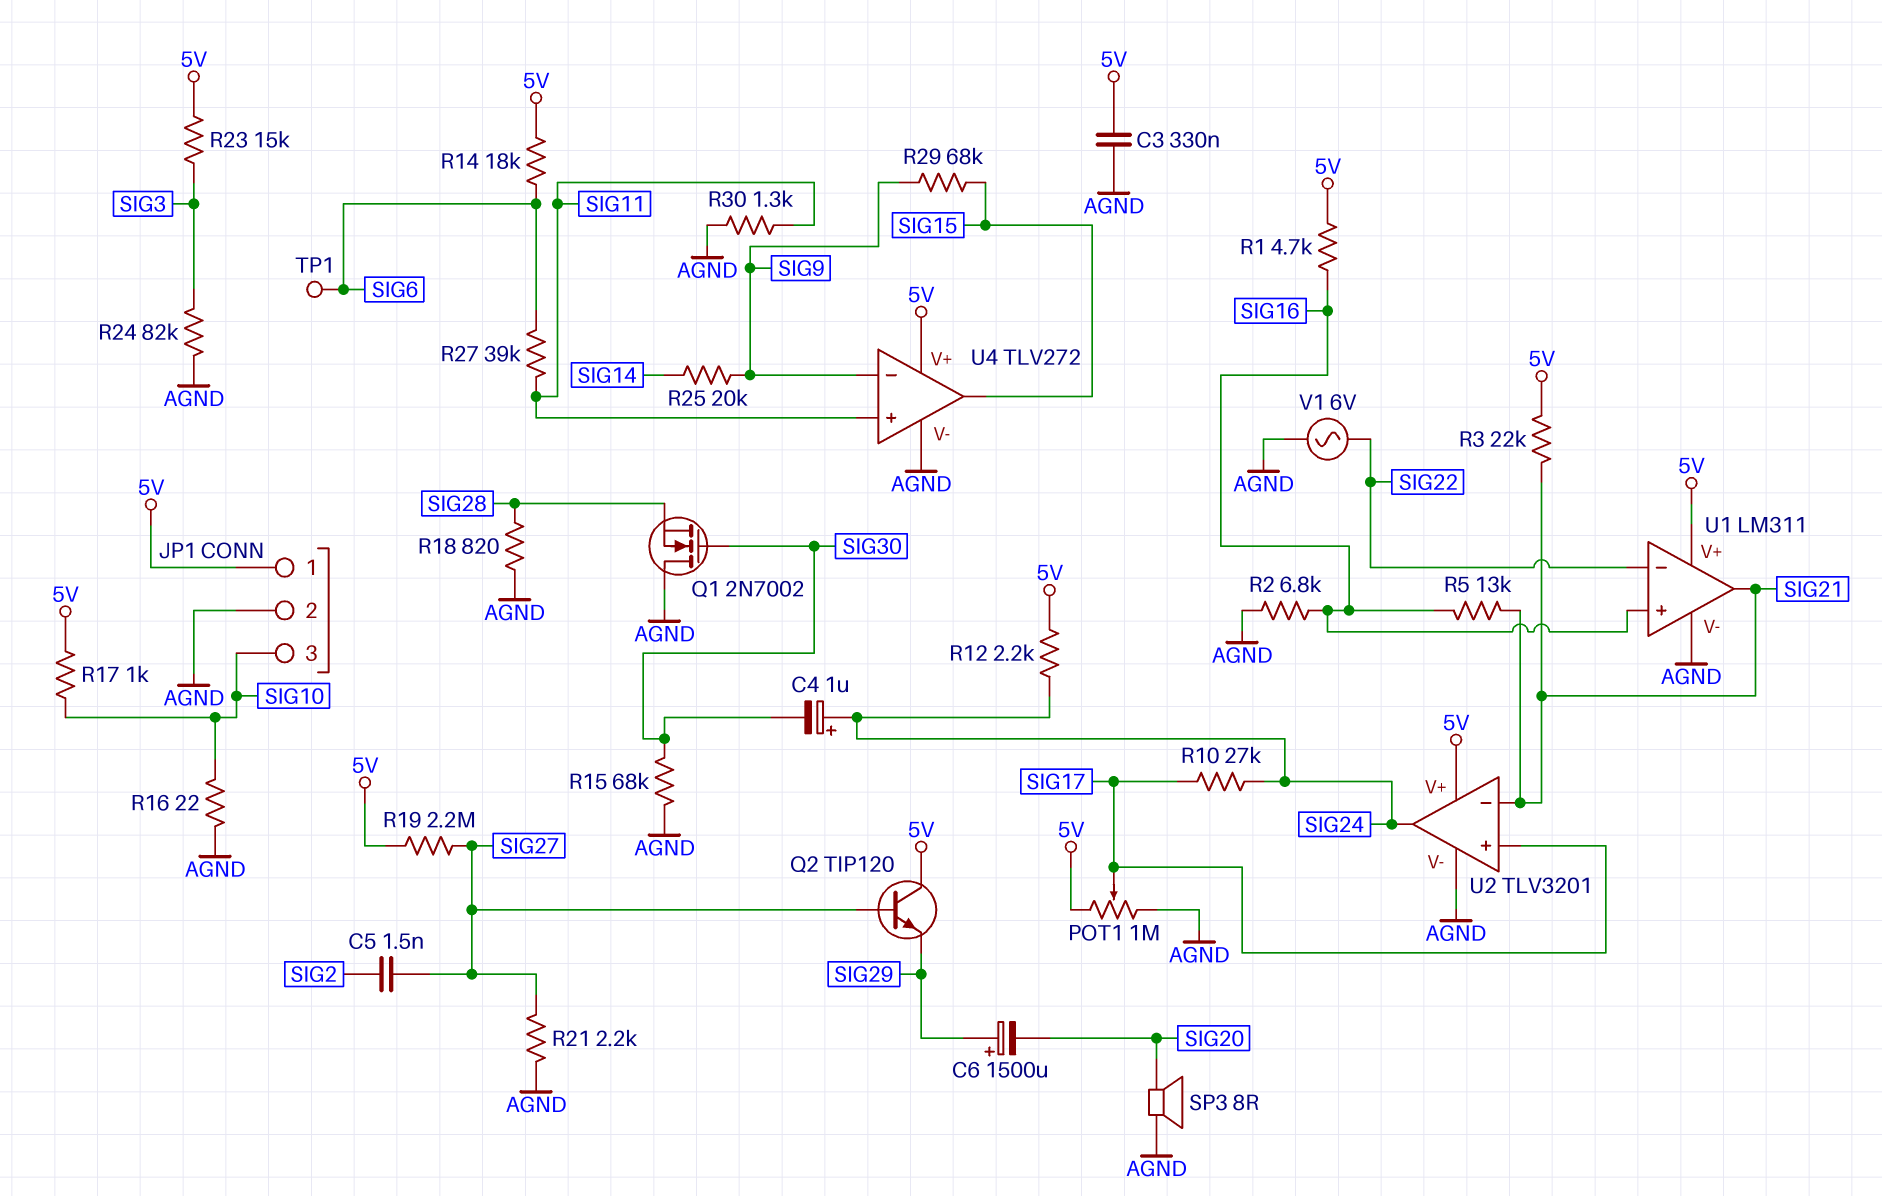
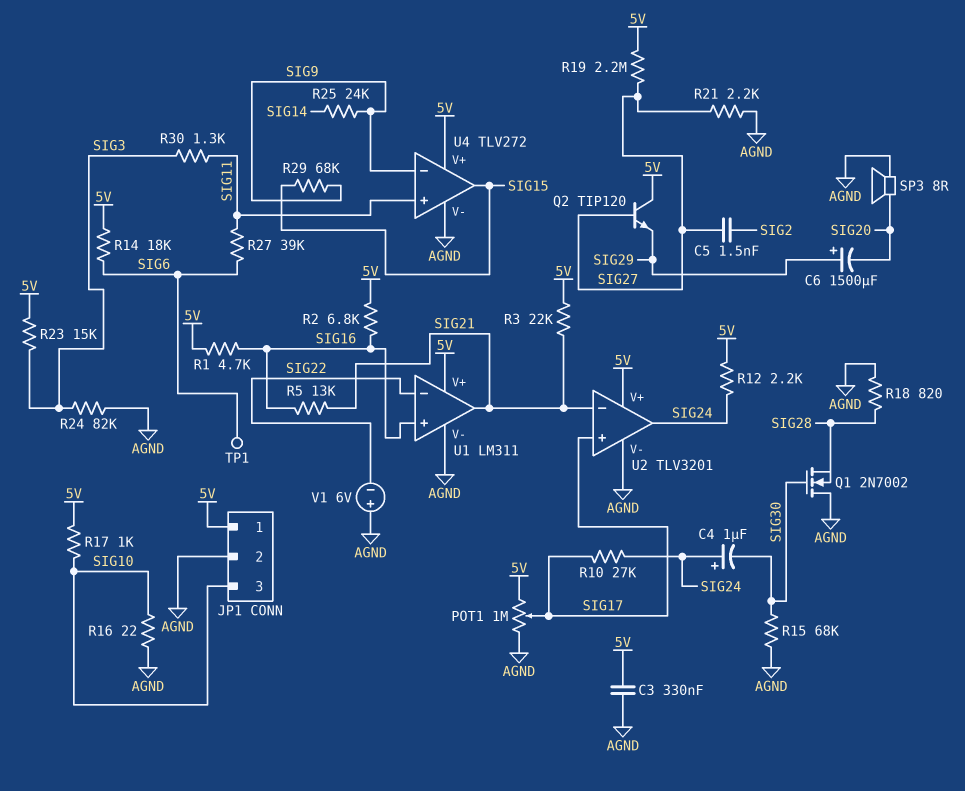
R2: 6.8k (AGND, SIG16) -> 6.8k (5V, SIG16)
R25: 20k (SIG9, SIG14) -> 24k (SIG9, SIG14)
R30: 1.3k (AGND, SIG11) -> 1.3k (SIG3, SIG11)
V1: AC 6V (AGND, SIG22) -> 6V (plus AGND, minus SIG22)

